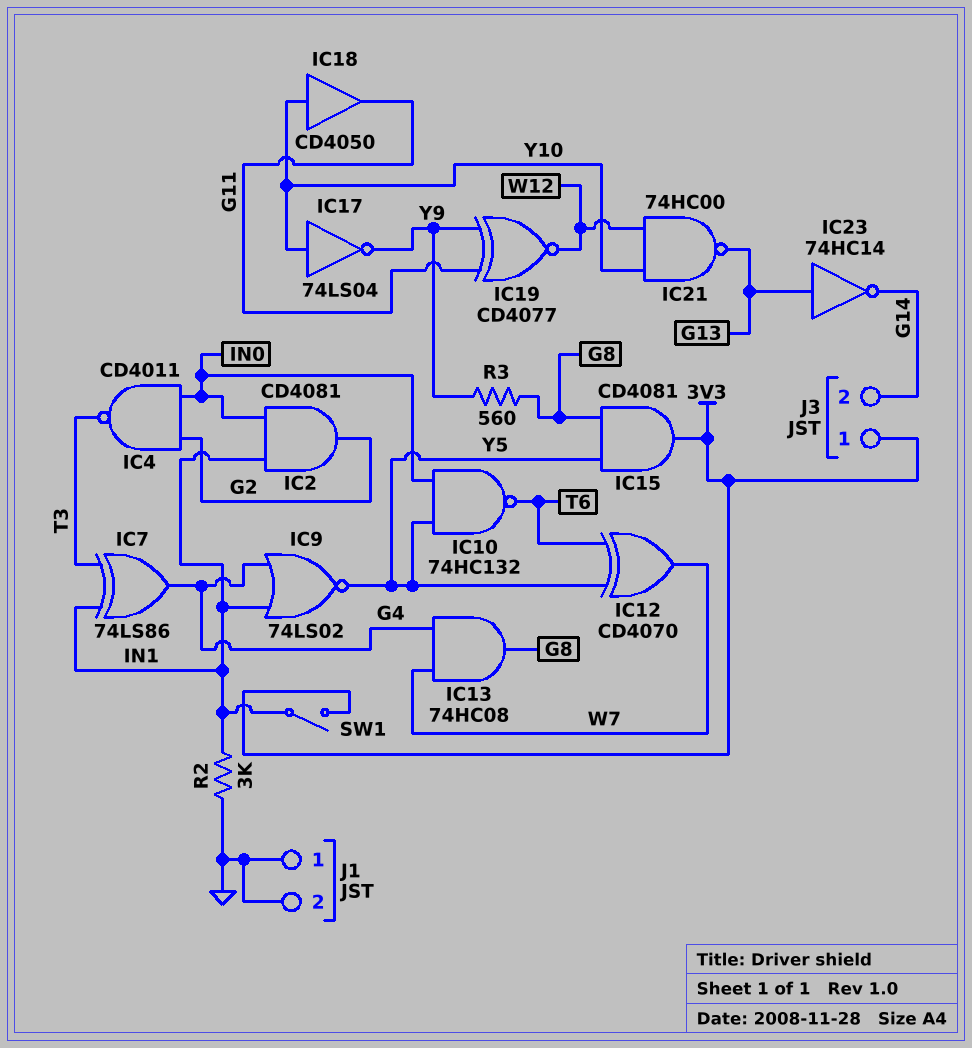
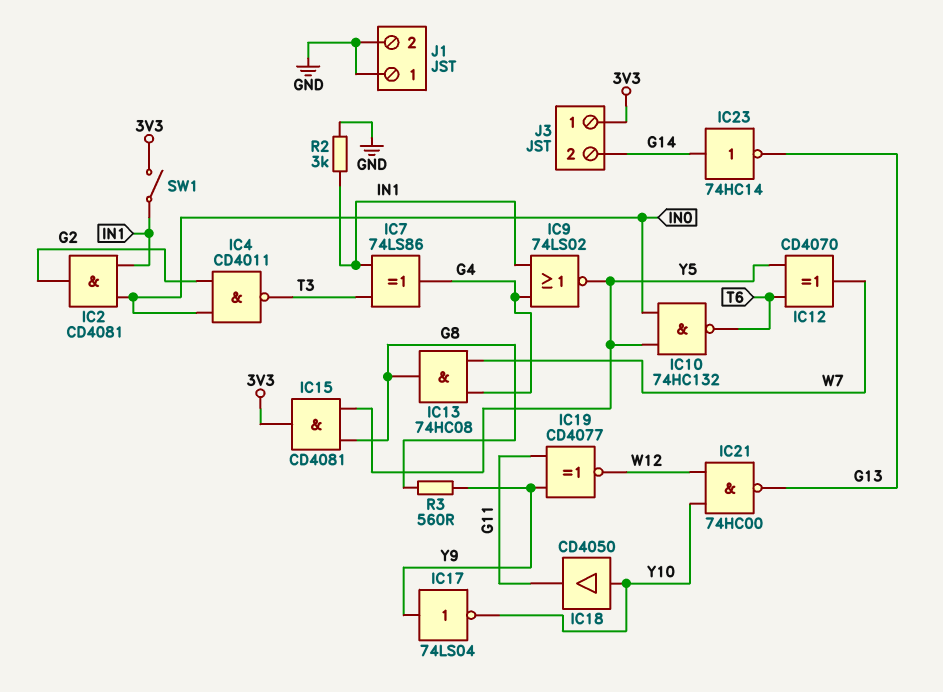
IC17: NOT 74LS04 (in Y10, out Y9) -> NOT 74LS04 (in Y9, out Y10)
IC23: NOT 74HC14 (in G13, out G14) -> NOT 74HC14 (in G14, out G13)

